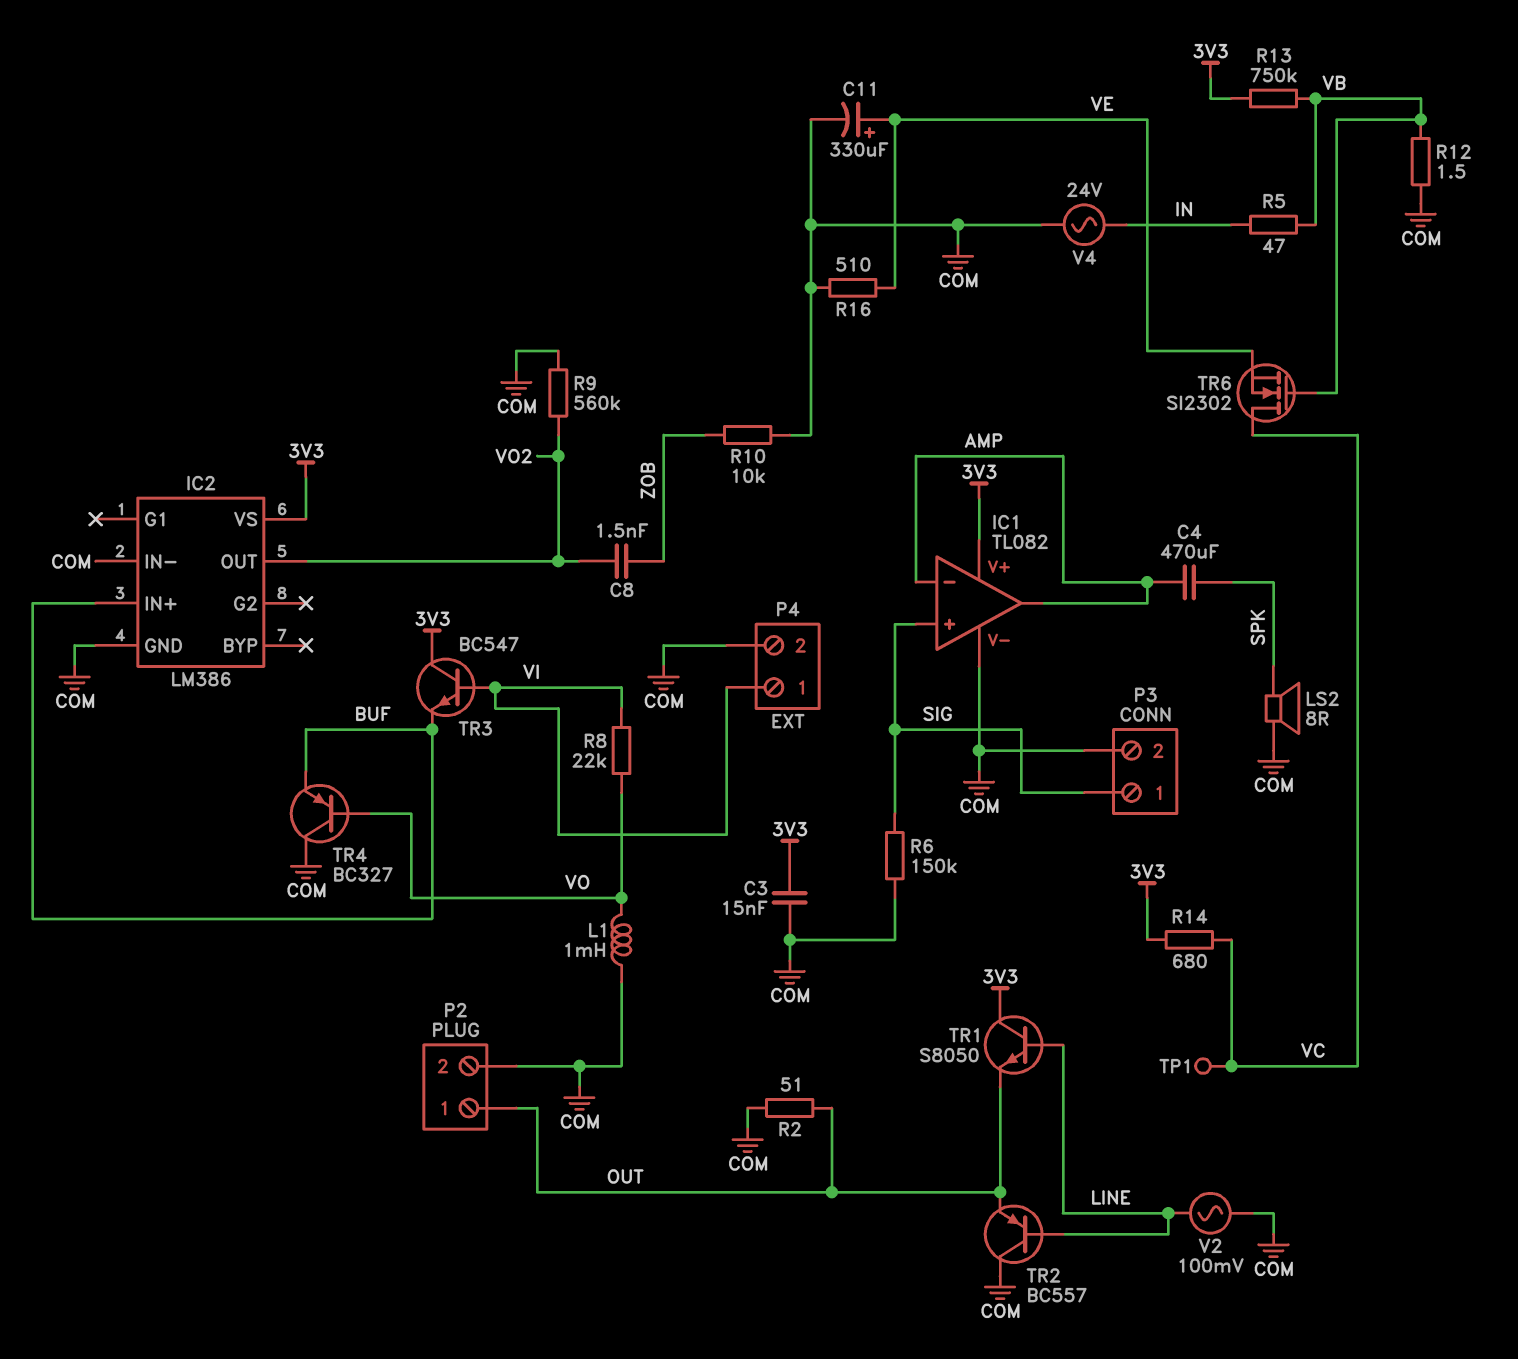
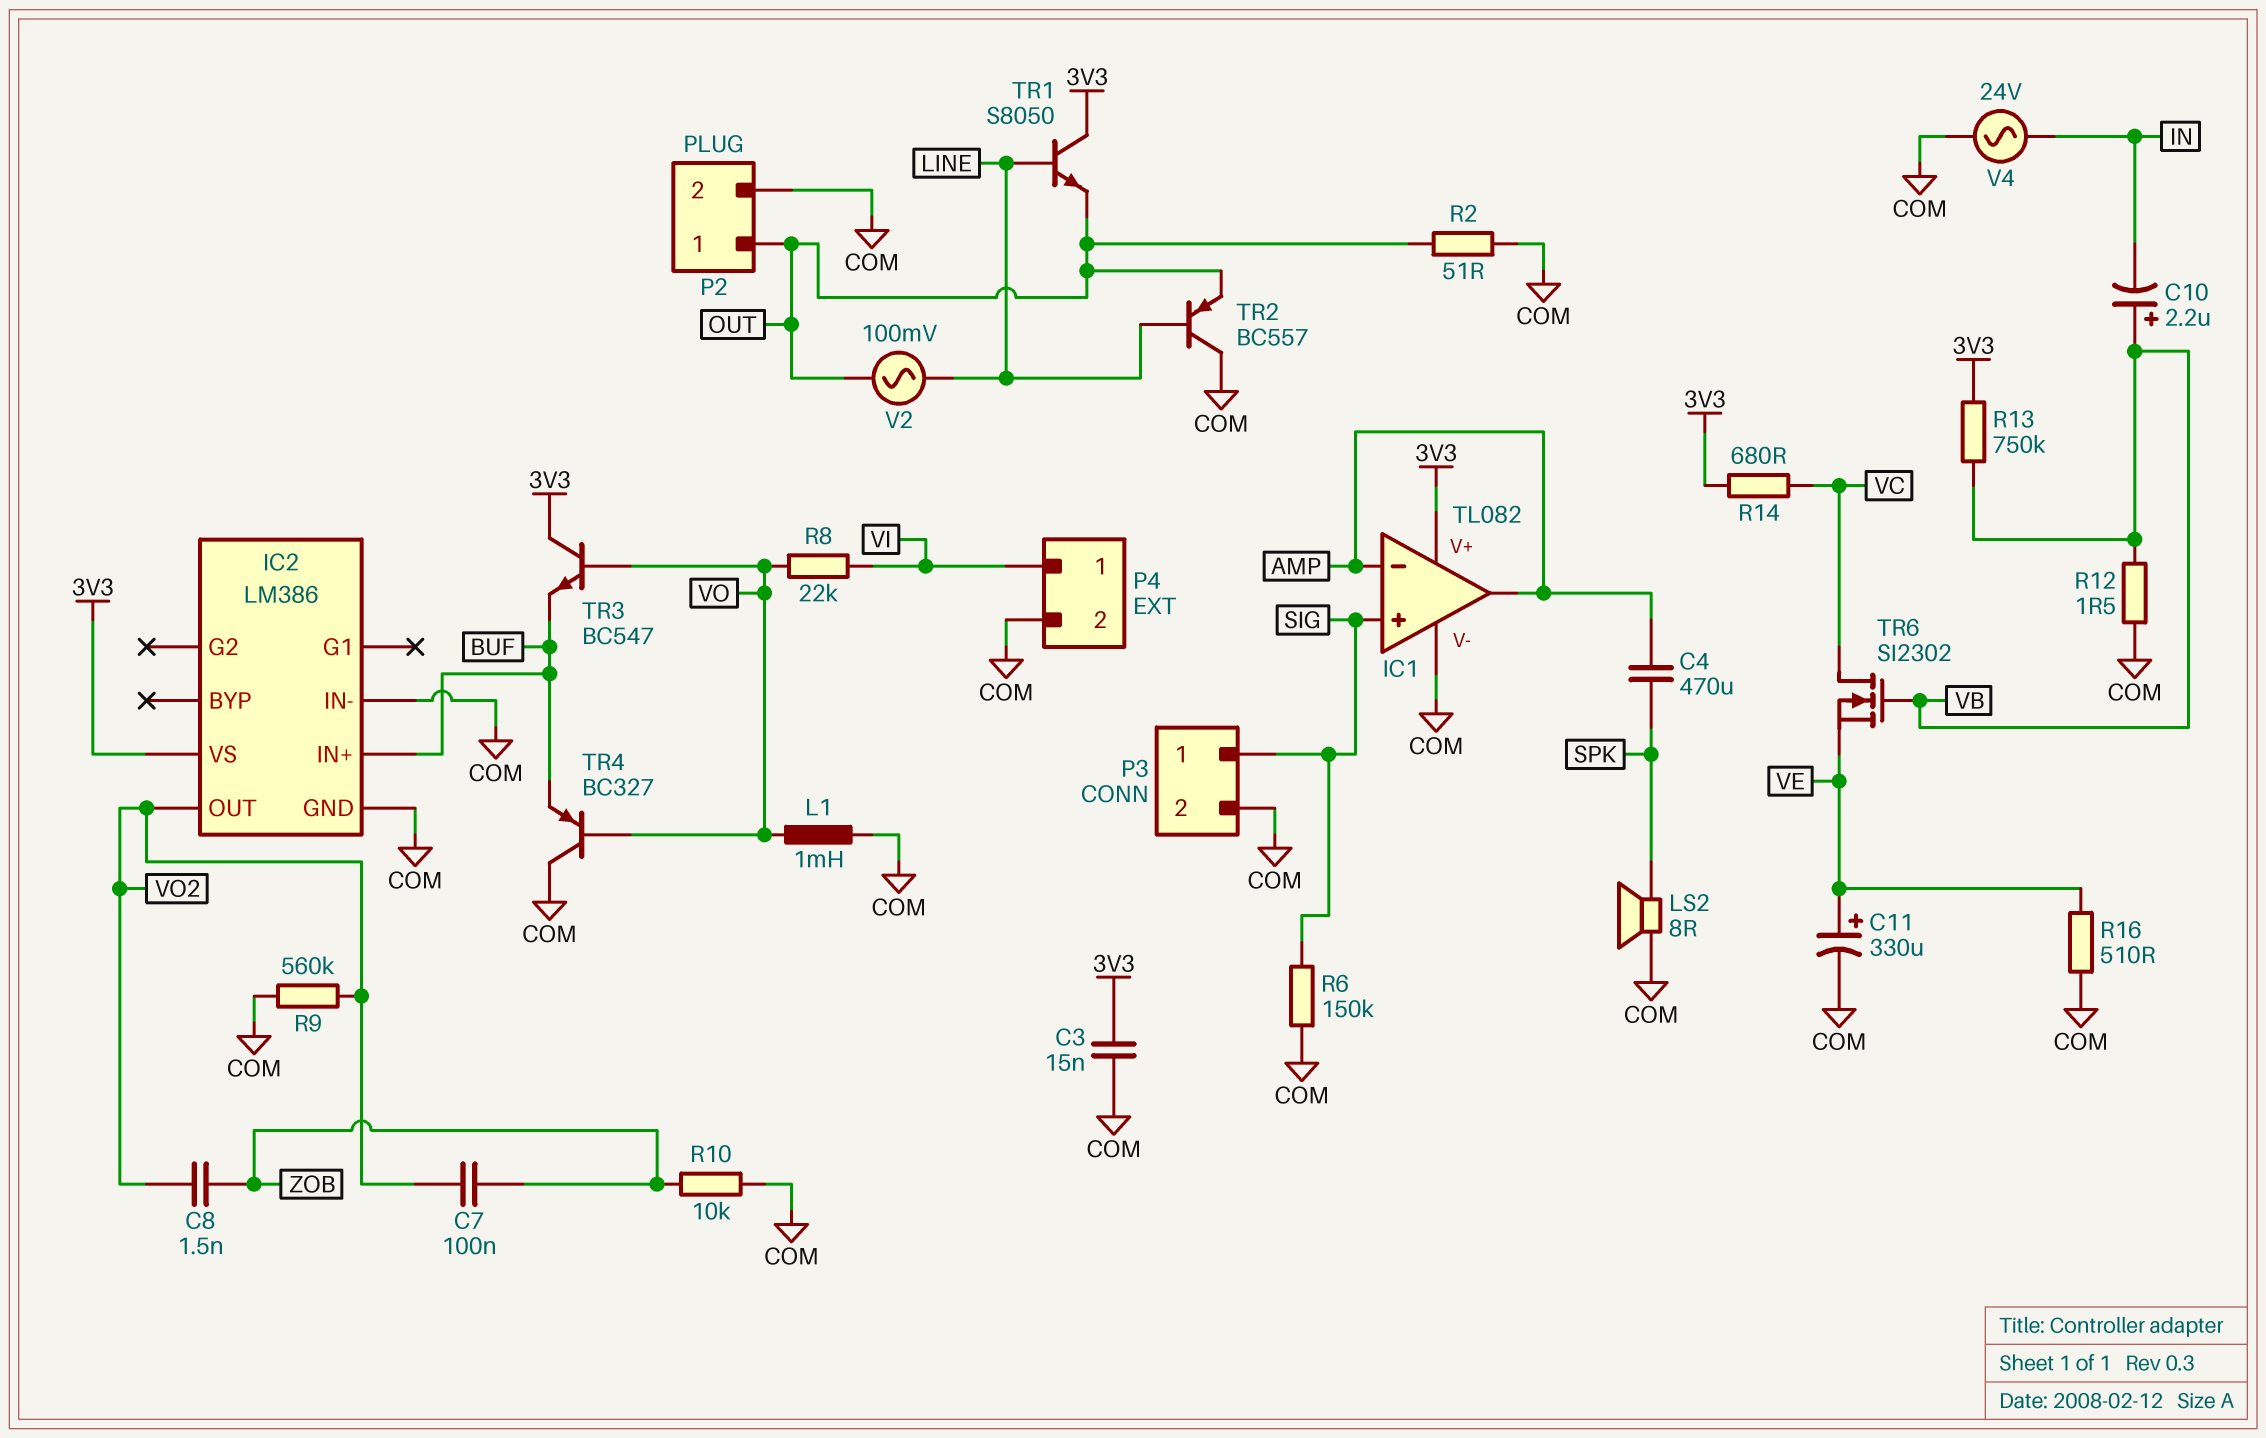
C7: none -> 100nF (VO2, ZOB)
C10: none -> 2.2uF (plus VB, minus IN)
R5: 47 (IN, VB) -> none
TP1: test point (VC) -> none
TR3: NPN BC547 (B VI, C 3V3, E BUF) -> NPN BC547 (B VO, C 3V3, E BUF)
V2: AC 100mV (COM, LINE) -> AC 100mV (LINE, OUT)

